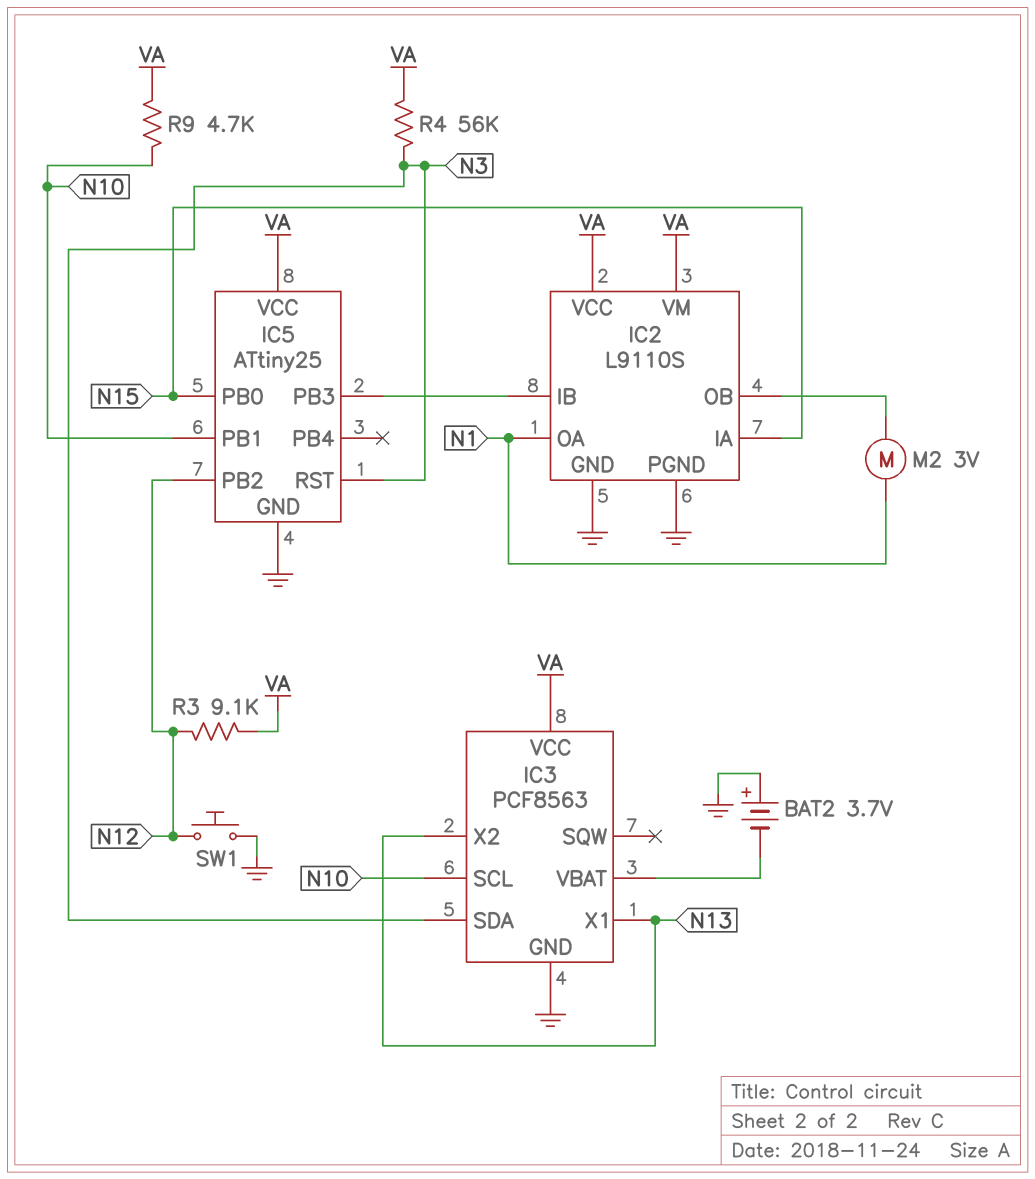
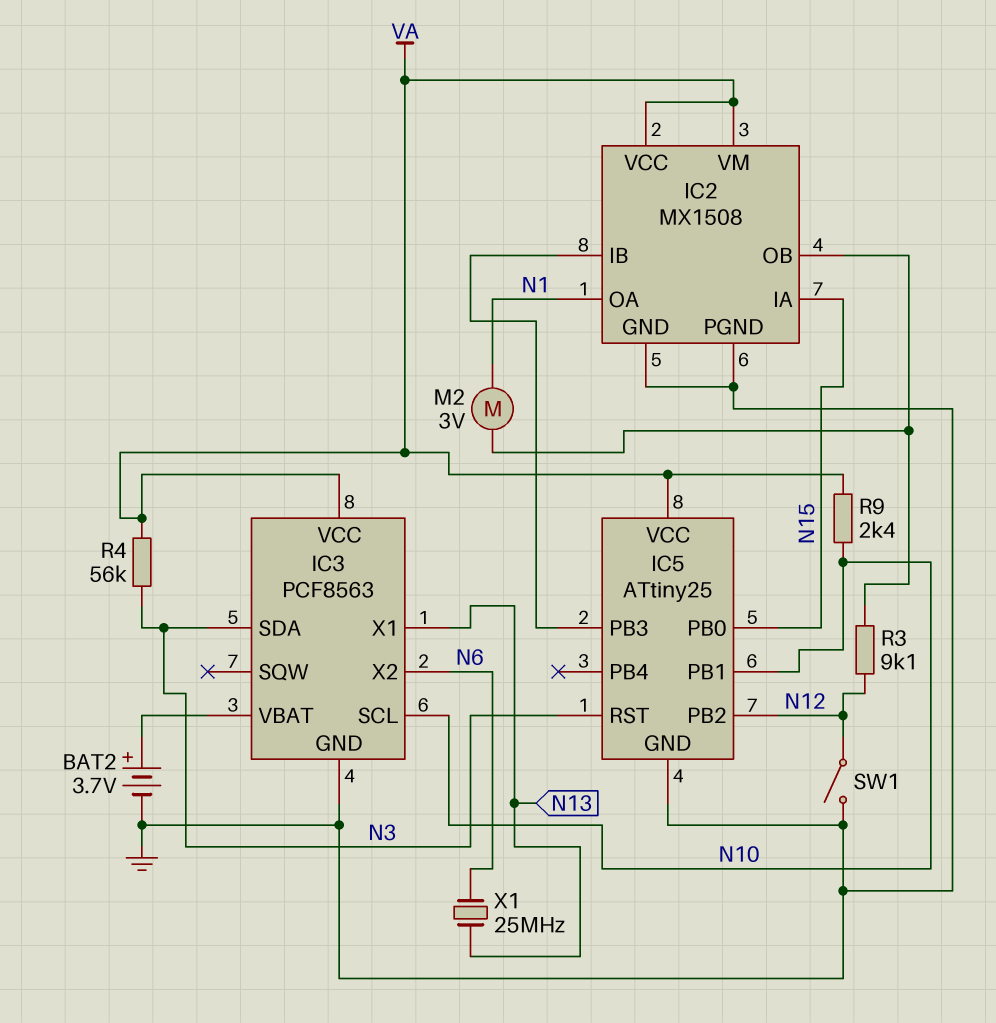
BAT2: 3.7V (plus GND, minus IC3/VBAT) -> 3.7V (plus IC3/VBAT, minus GND)
IC2: L9110S -> MX1508
IC3 pin X2: N13 -> N6
R3: 9.1k (N12, VA) -> 9.1k (IC2/OB, N12)
R9: 4.7k (N10, VA) -> 2.4k (N10, VA)
SW1: button (GND, N12) -> switch (GND, N12)
X1: none -> 25MHz (N6, N13)

